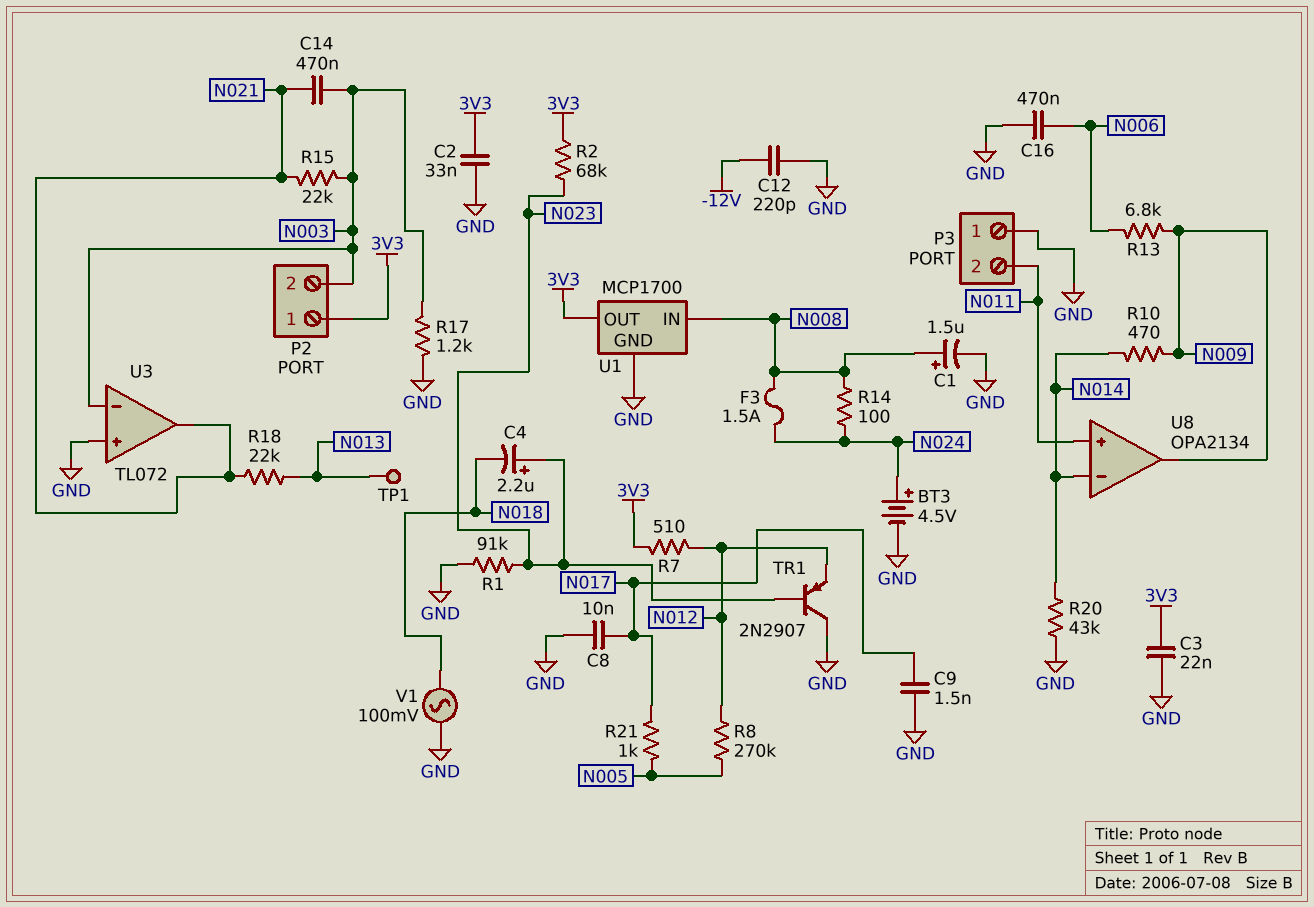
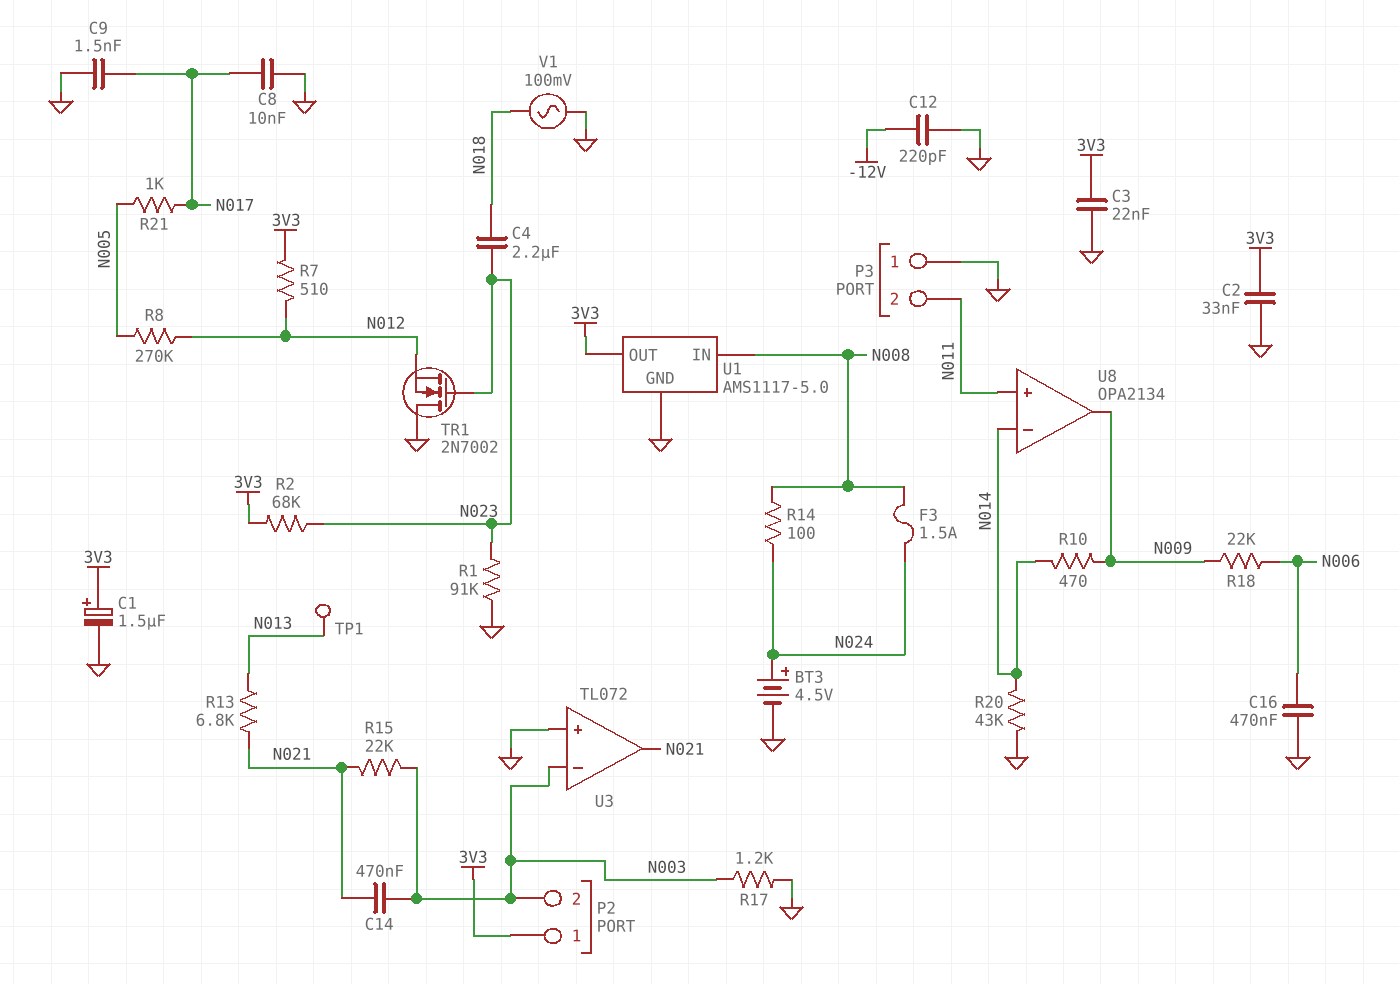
C1: 1.5uF (plus N008, minus GND) -> 1.5uF (plus 3V3, minus GND)
C4: 2.2uF (plus N023, minus N018) -> 2.2uF (N018, N023)
R13: 6.8k (N006, N009) -> 6.8k (N013, N021)
R18: 22k (N013, N021) -> 22k (N006, N009)
TR1: PNP 2N2907 (B N023, C GND, E N012) -> NMOS 2N7002 (G N023, D GND, S N012)
U1: MCP1700 -> AMS1117-5.0

